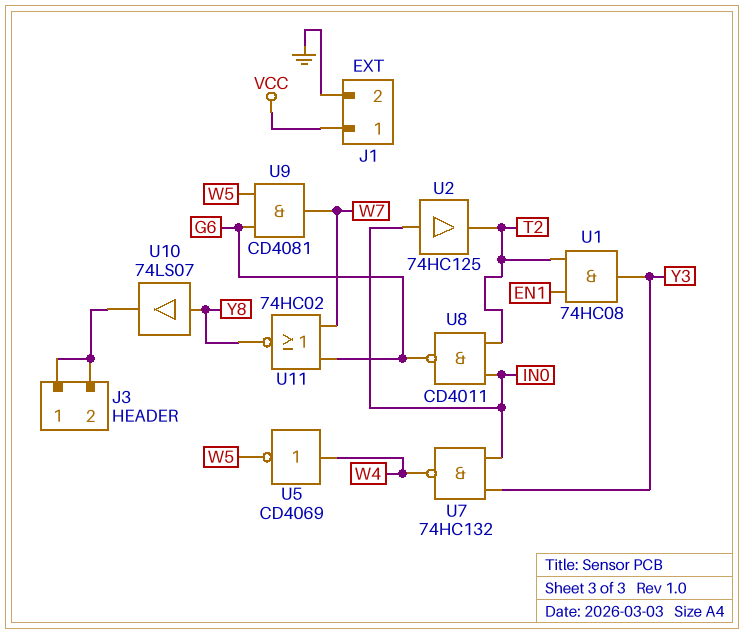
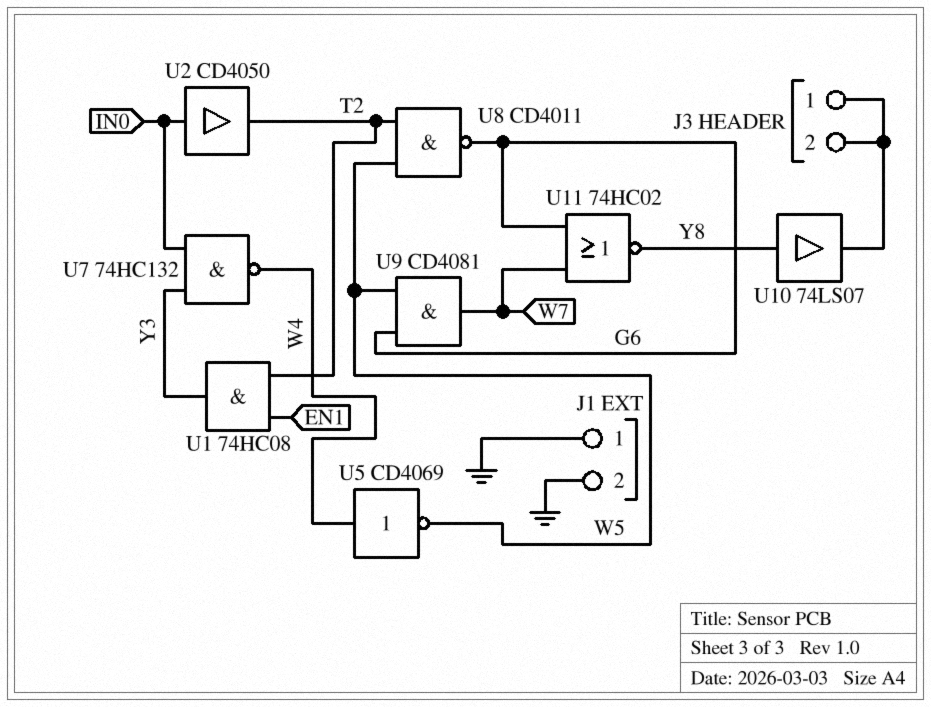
J1 pin 1: VCC -> GND
U2: buffer 74HC125 (in IN0, out T2) -> buffer CD4050 (in IN0, out T2)
U8: NAND CD4011 (in IN0, in T2, out G6) -> NAND CD4011 (in T2, in W5, out G6)

